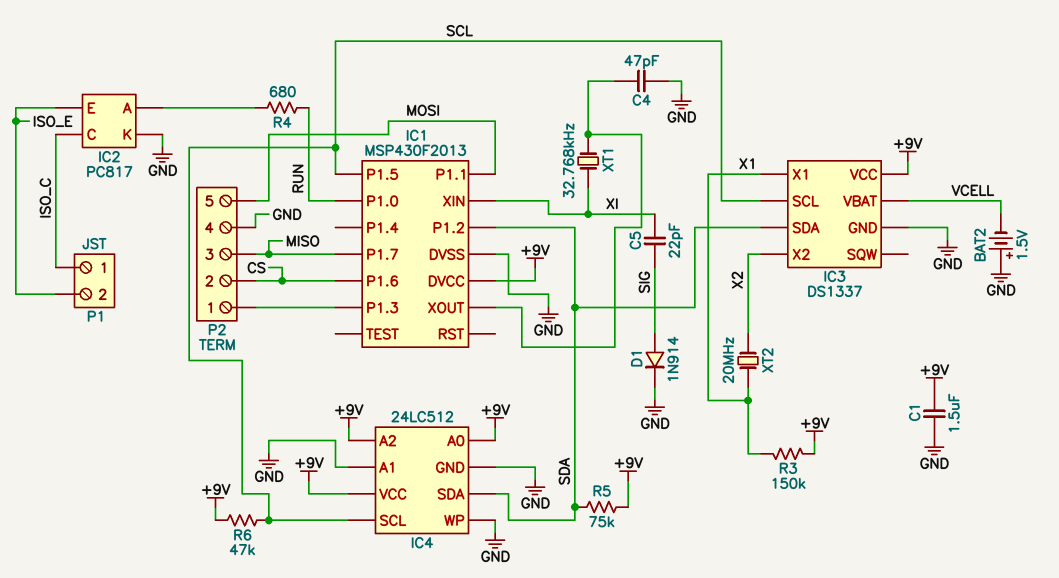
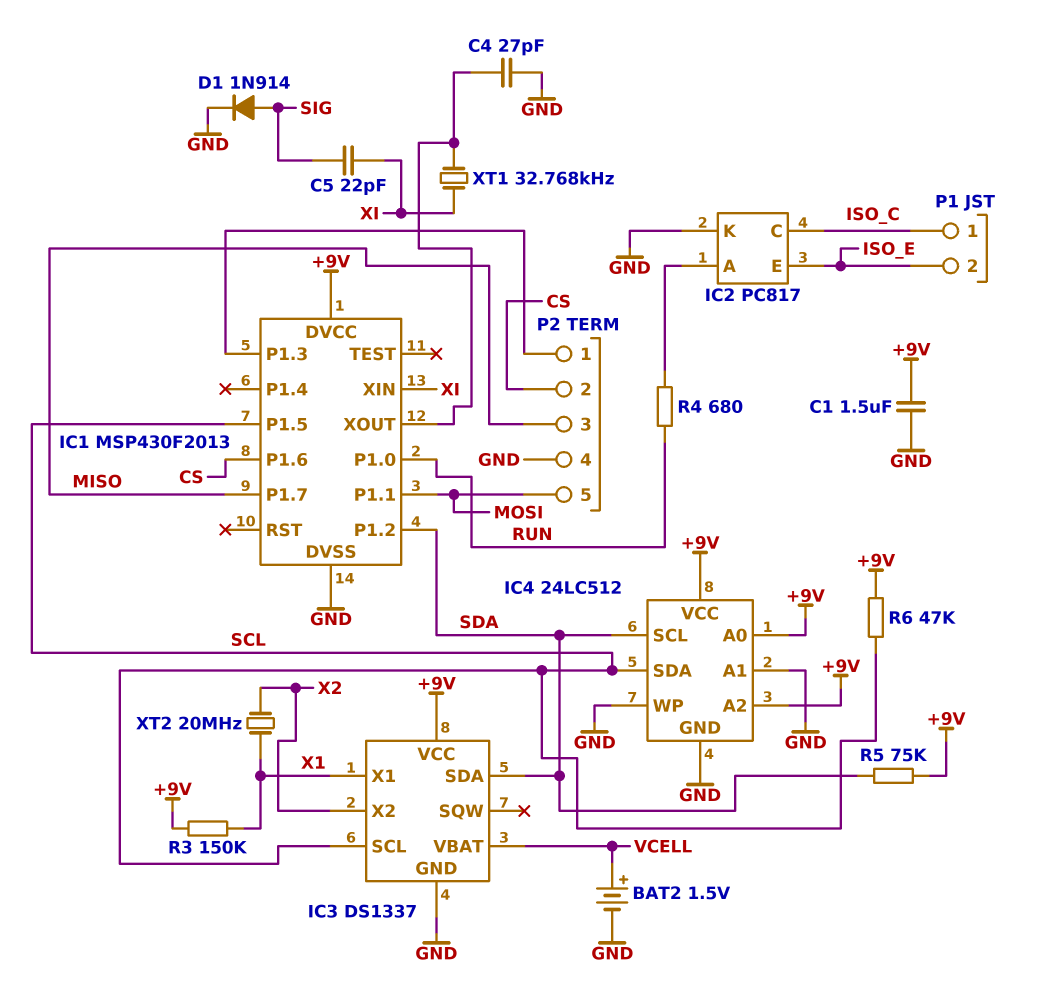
BAT2: 1.5V (plus GND, minus VCELL) -> 1.5V (plus VCELL, minus GND)
C4: 47pF (GND, IC1/XOUT) -> 27pF (GND, IC1/XOUT)
IC4 pin SCL: SCL -> SDA
IC4 pin SDA: SDA -> SCL

